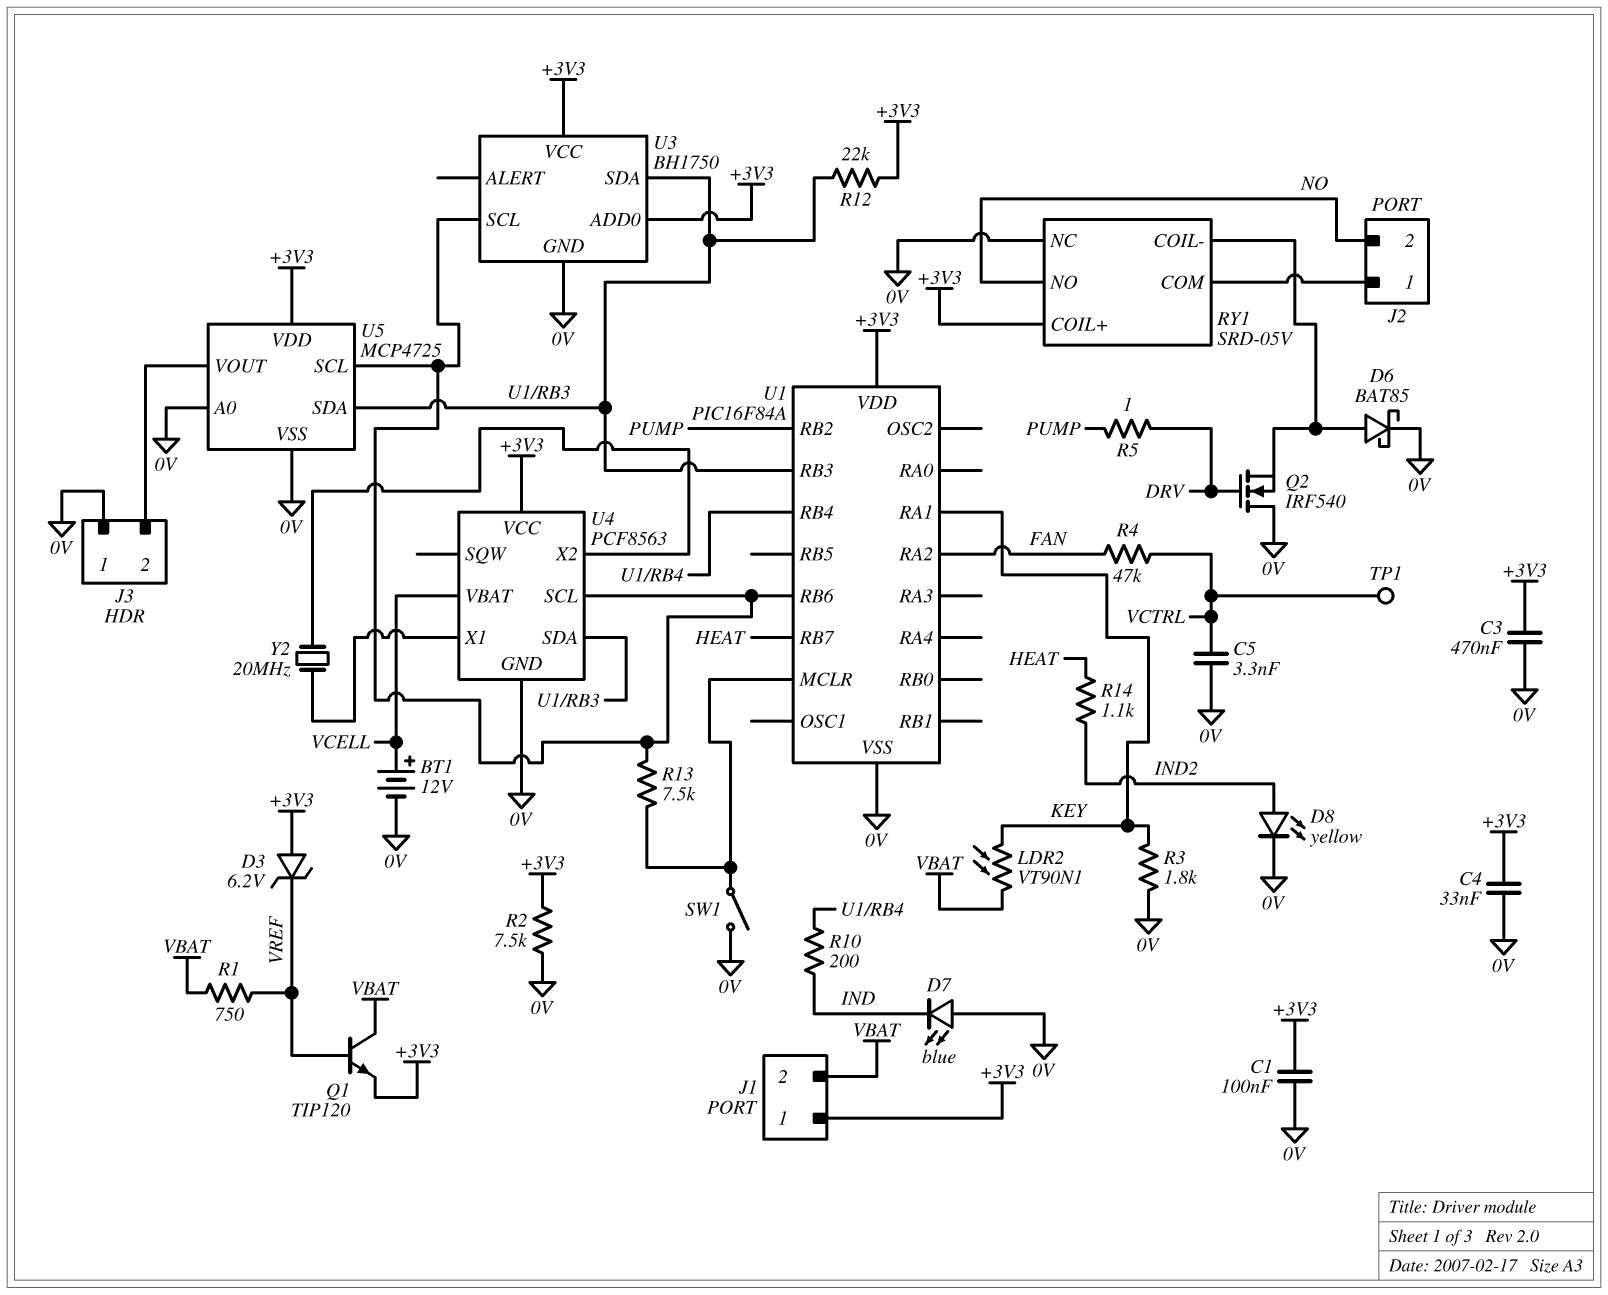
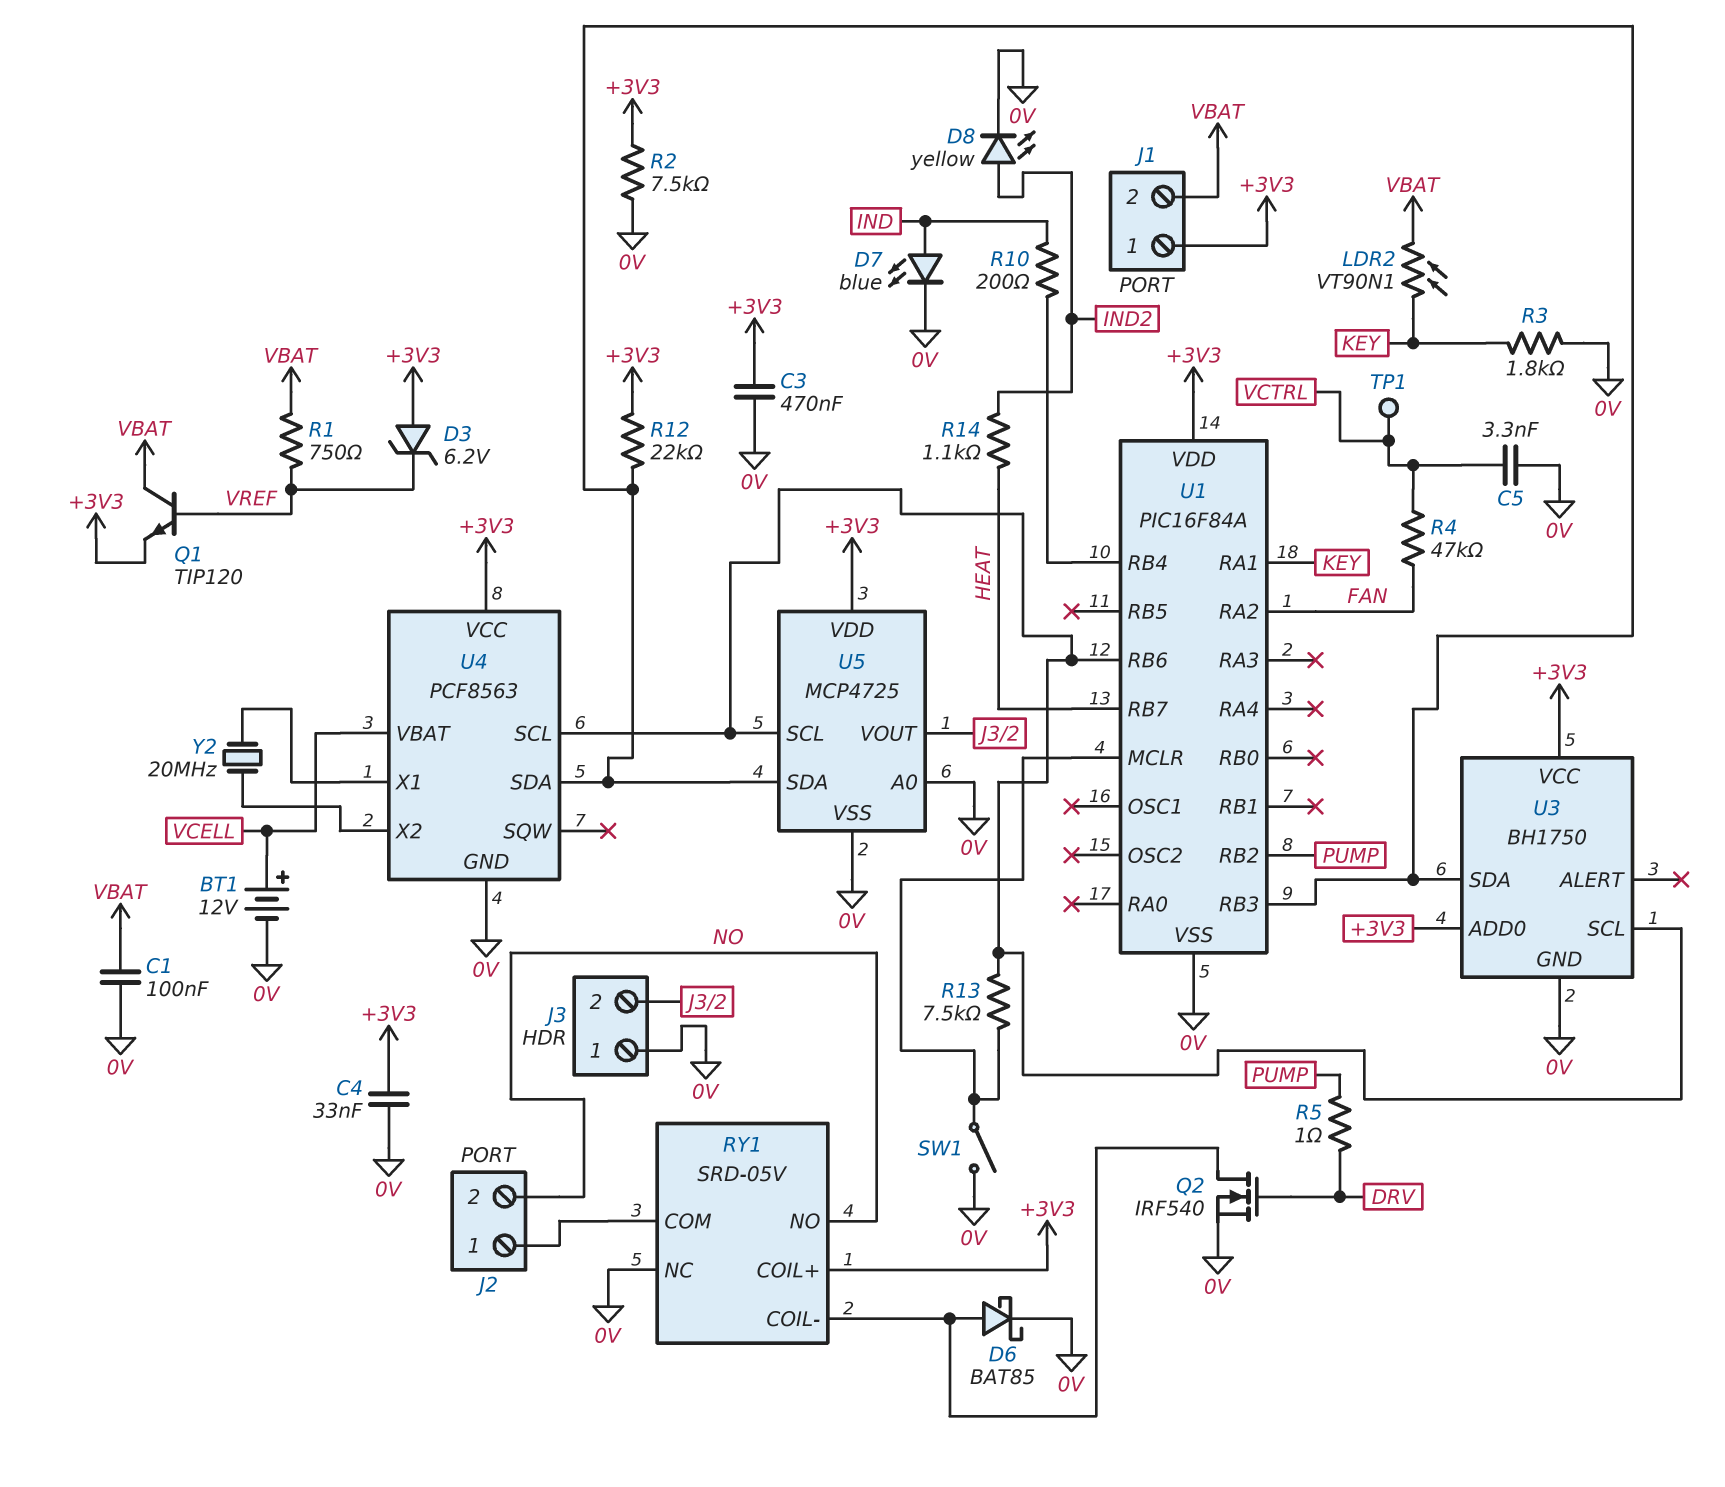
C1: 100nF (+3V3, 0V) -> 100nF (0V, VBAT)
D7: LED blue (A 0V, K IND) -> LED blue (A IND, K 0V)
Q2: NMOS IRF540 (G DRV, D 0V, S RY1/COIL-) -> NMOS IRF540 (G DRV, D RY1/COIL-, S 0V)

